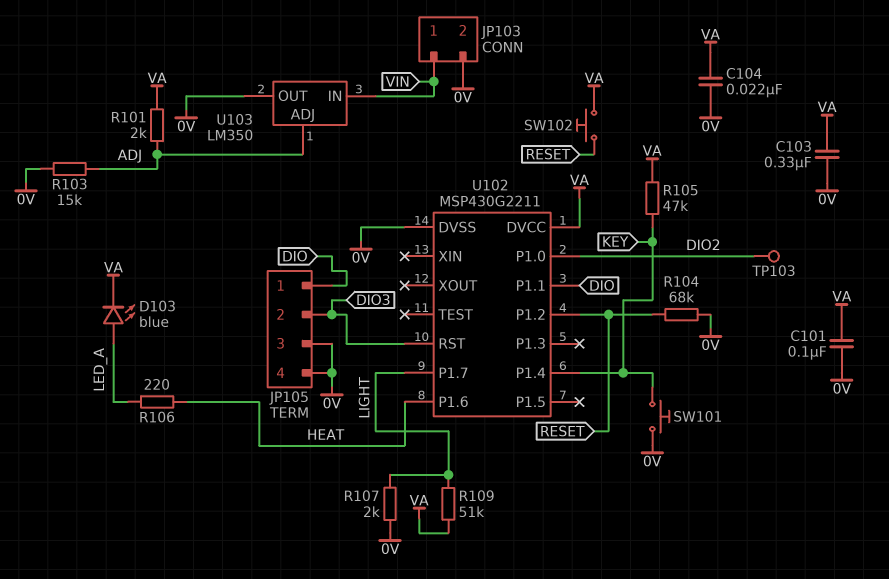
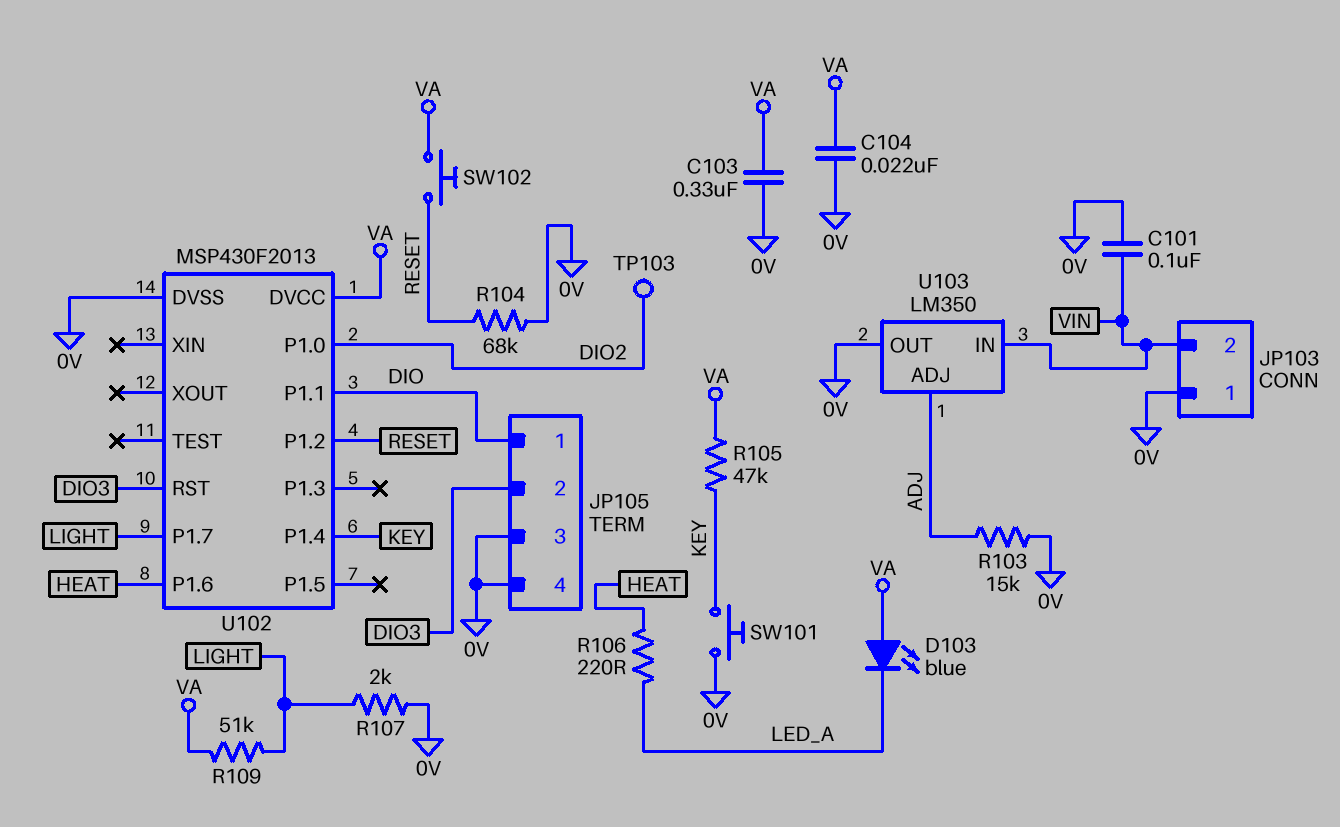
C101: 100nF (0V, VA) -> 100nF (0V, VIN)
D103: LED blue (A LED_A, K VA) -> LED blue (A VA, K LED_A)
JP103 pin 1: VIN -> 0V
JP103 pin 2: 0V -> VIN
R101: 2k (ADJ, VA) -> none
U102: MSP430G2211 -> MSP430F2013

